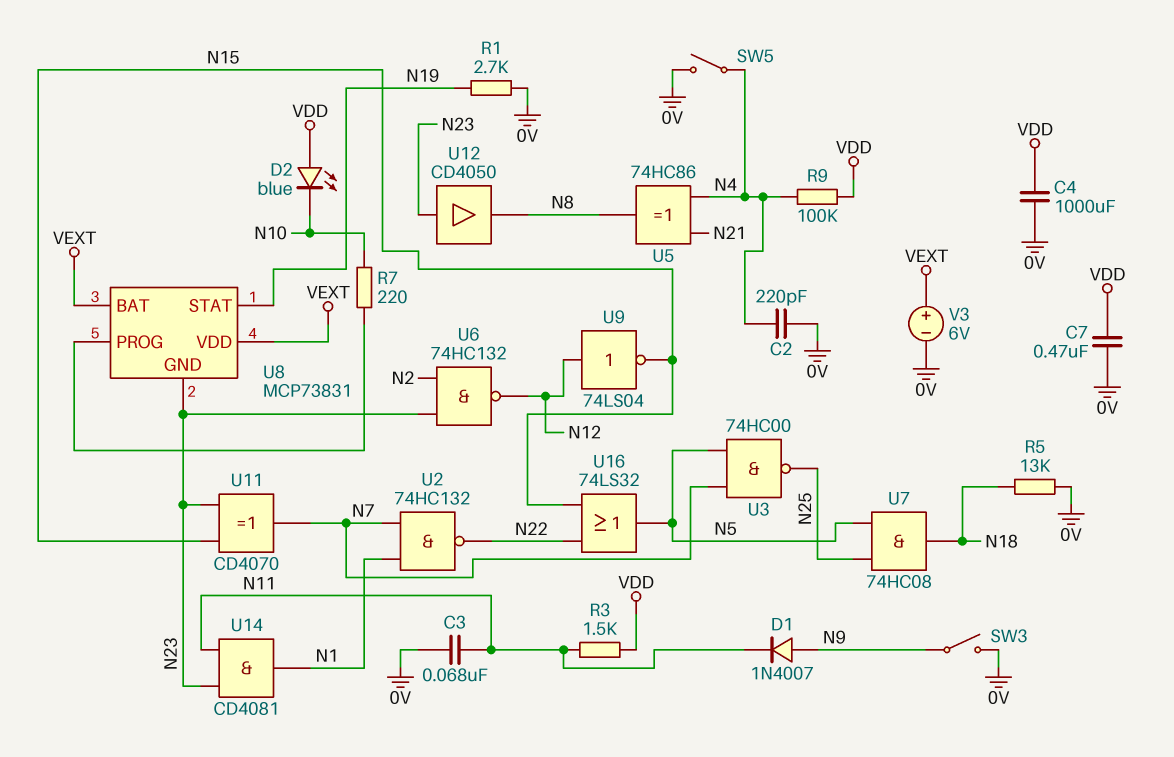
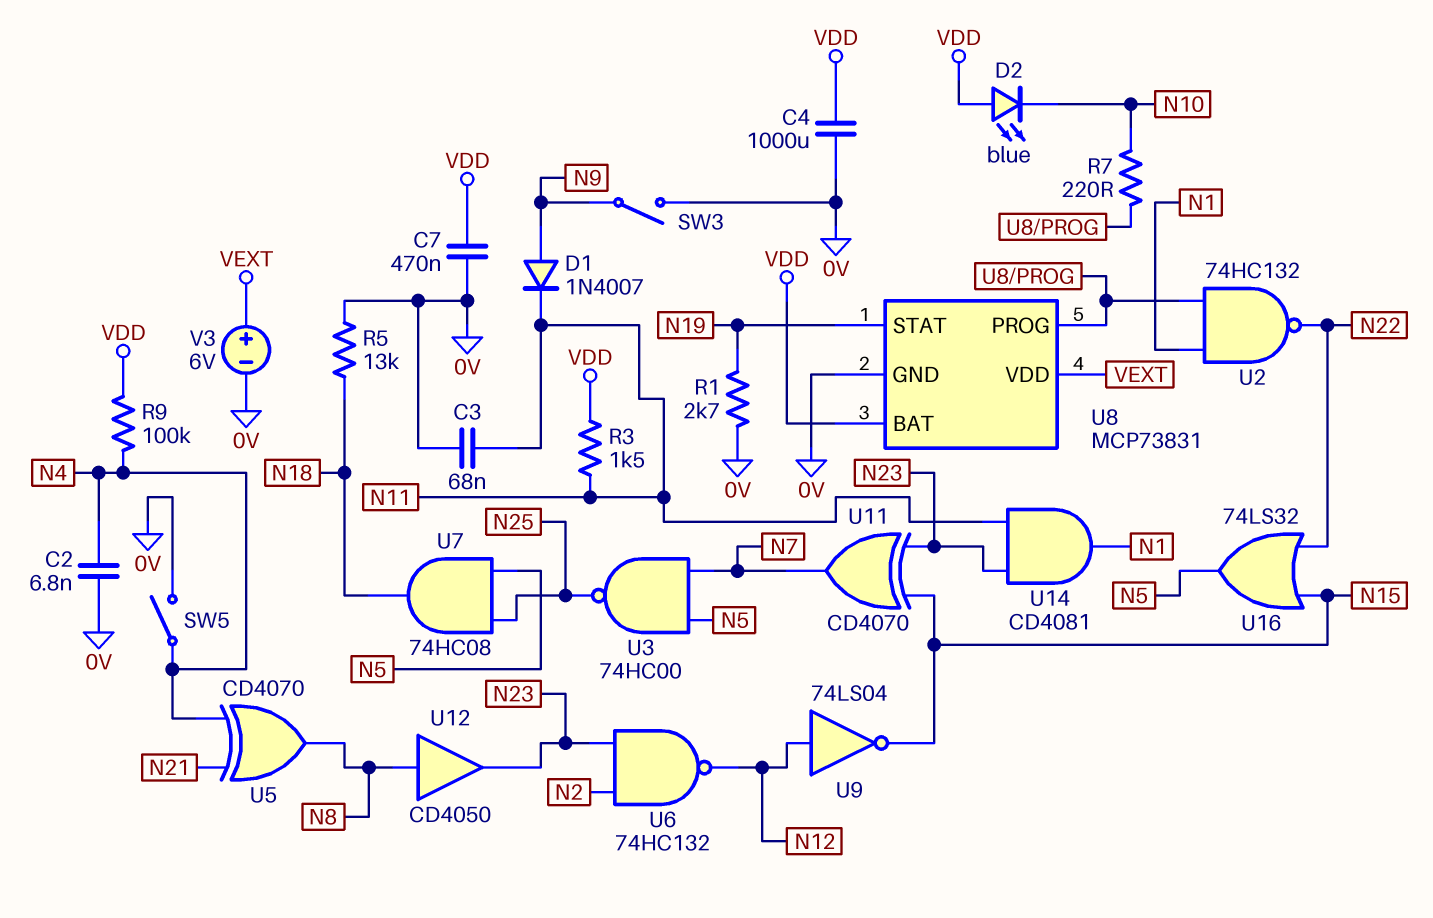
C2: 220pF (0V, N4) -> 6.8nF (0V, N4)
U2: NAND 74HC132 (in N1, in N7, out N22) -> NAND 74HC132 (in N1, in U8/PROG, out N22)
U5: XOR 74HC86 (in N4, in N21, out N8) -> XOR CD4070 (in N4, in N21, out N8)
U8 pin BAT: VEXT -> VDD
U8 pin GND: N23 -> 0V
U12: buffer CD4050 (in N23, out N8) -> buffer CD4050 (in N8, out N23)

